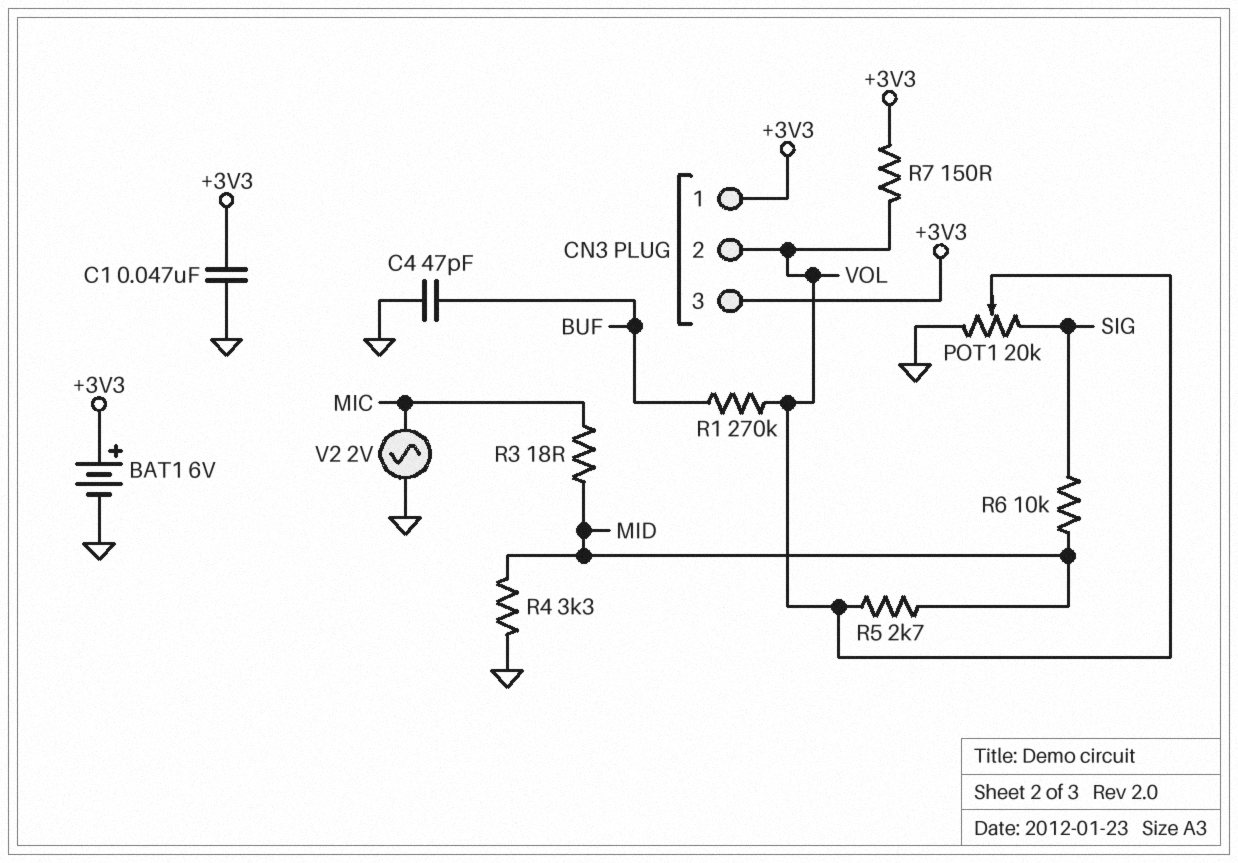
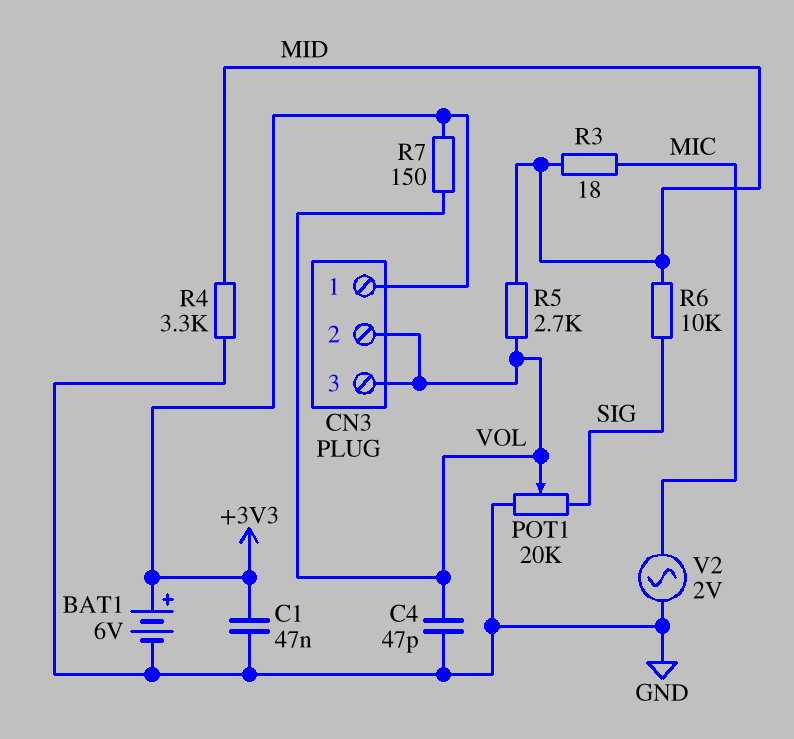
C4: 47pF (BUF, GND) -> 47pF (GND, VOL)
CN3 pin 3: +3V3 -> VOL
R1: 270k (BUF, VOL) -> none

